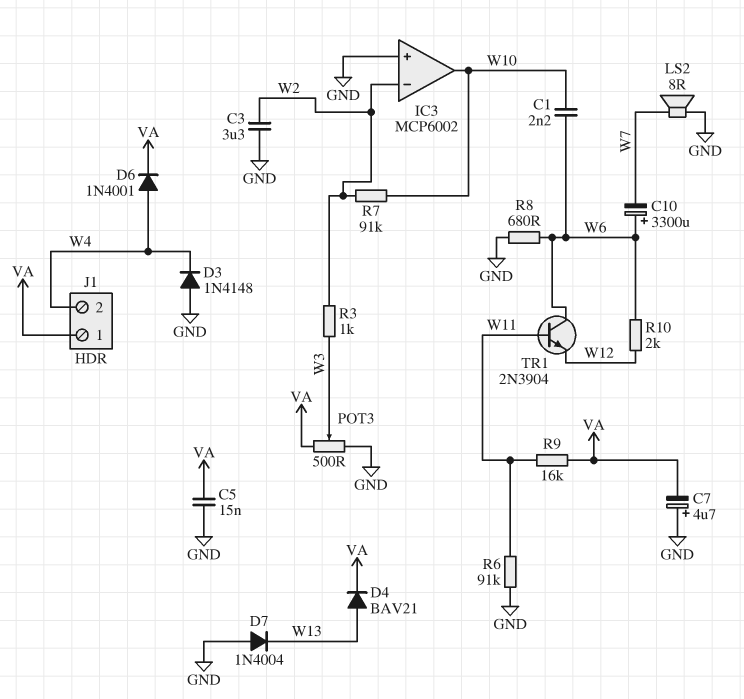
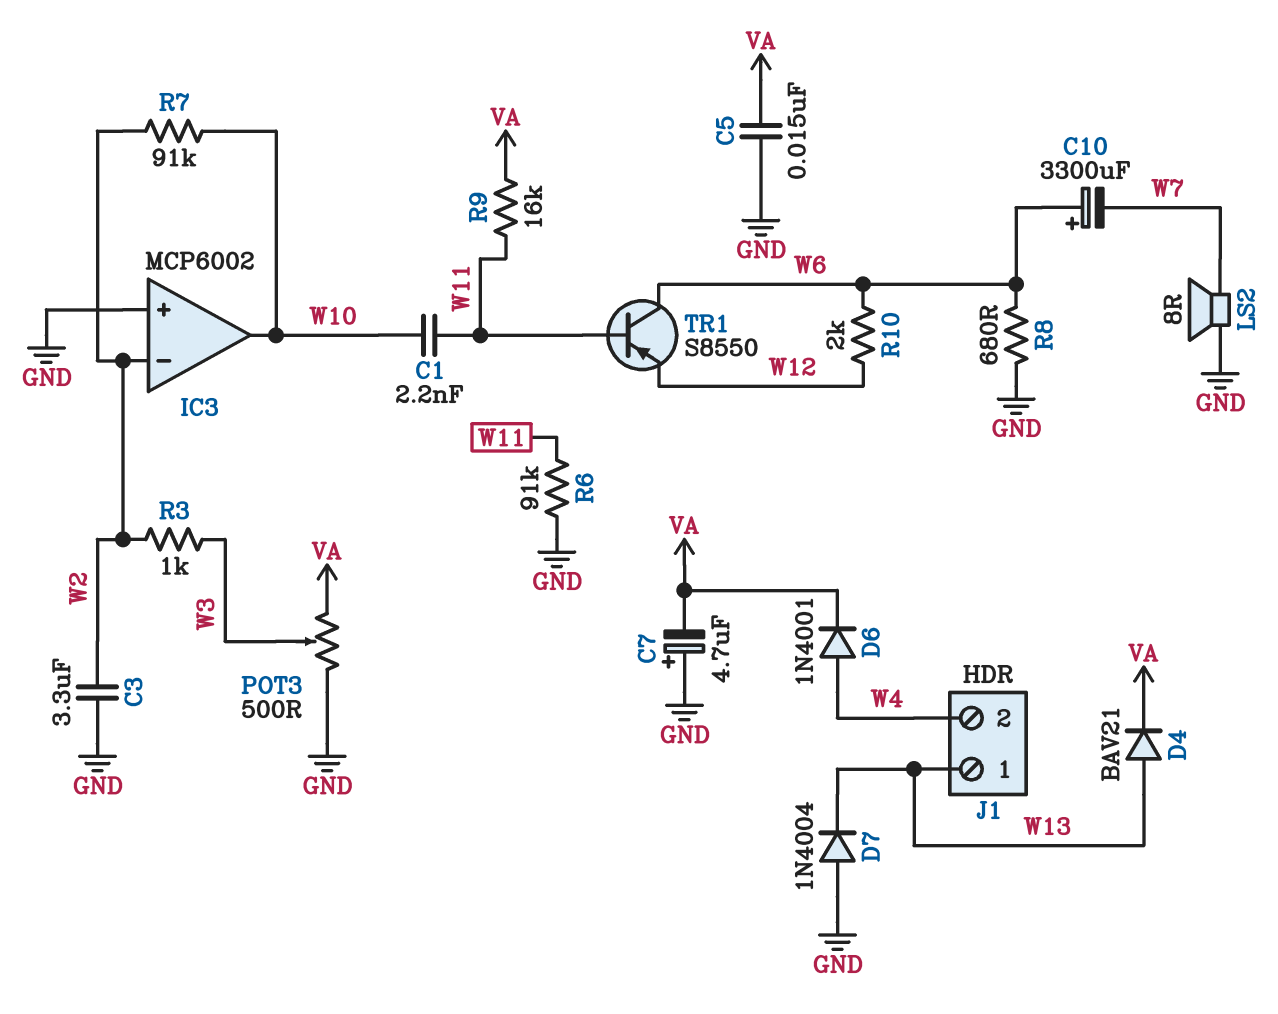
C1: 2.2nF (W6, W10) -> 2.2nF (W10, W11)
D3: diode 1N4148 (A GND, K W4) -> none
J1 pin 1: VA -> W13
TR1: NPN 2N3904 (B W11, C W6, E W12) -> PNP S8550 (B W11, C W6, E W12)

